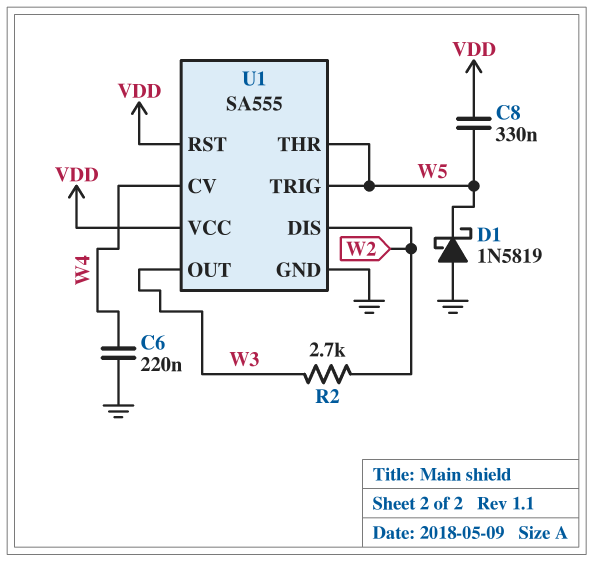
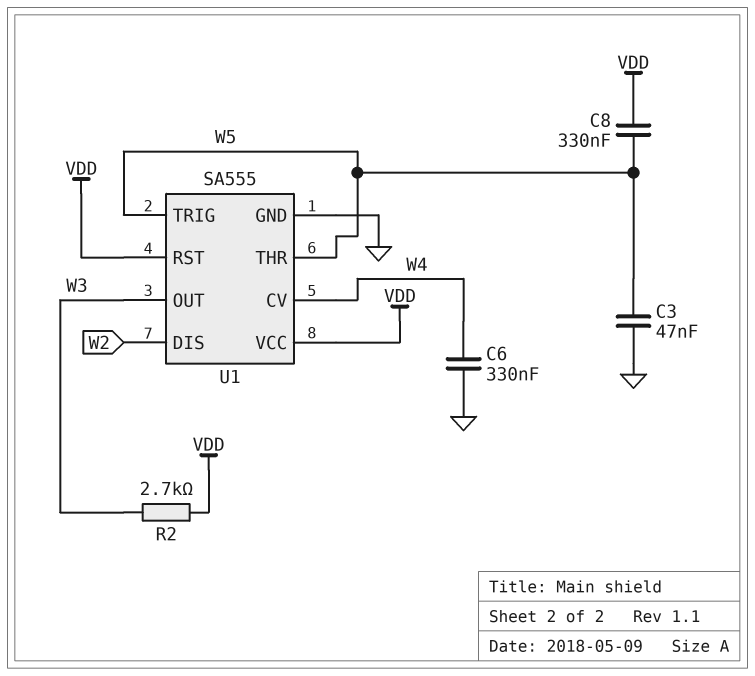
C3: none -> 47nF (GND, W5)
C6: 220nF (GND, W4) -> 330nF (GND, W4)
D1: schottky 1N5819 (A GND, K W5) -> none
R2: 2.7k (W2, W3) -> 2.7k (VDD, W3)

